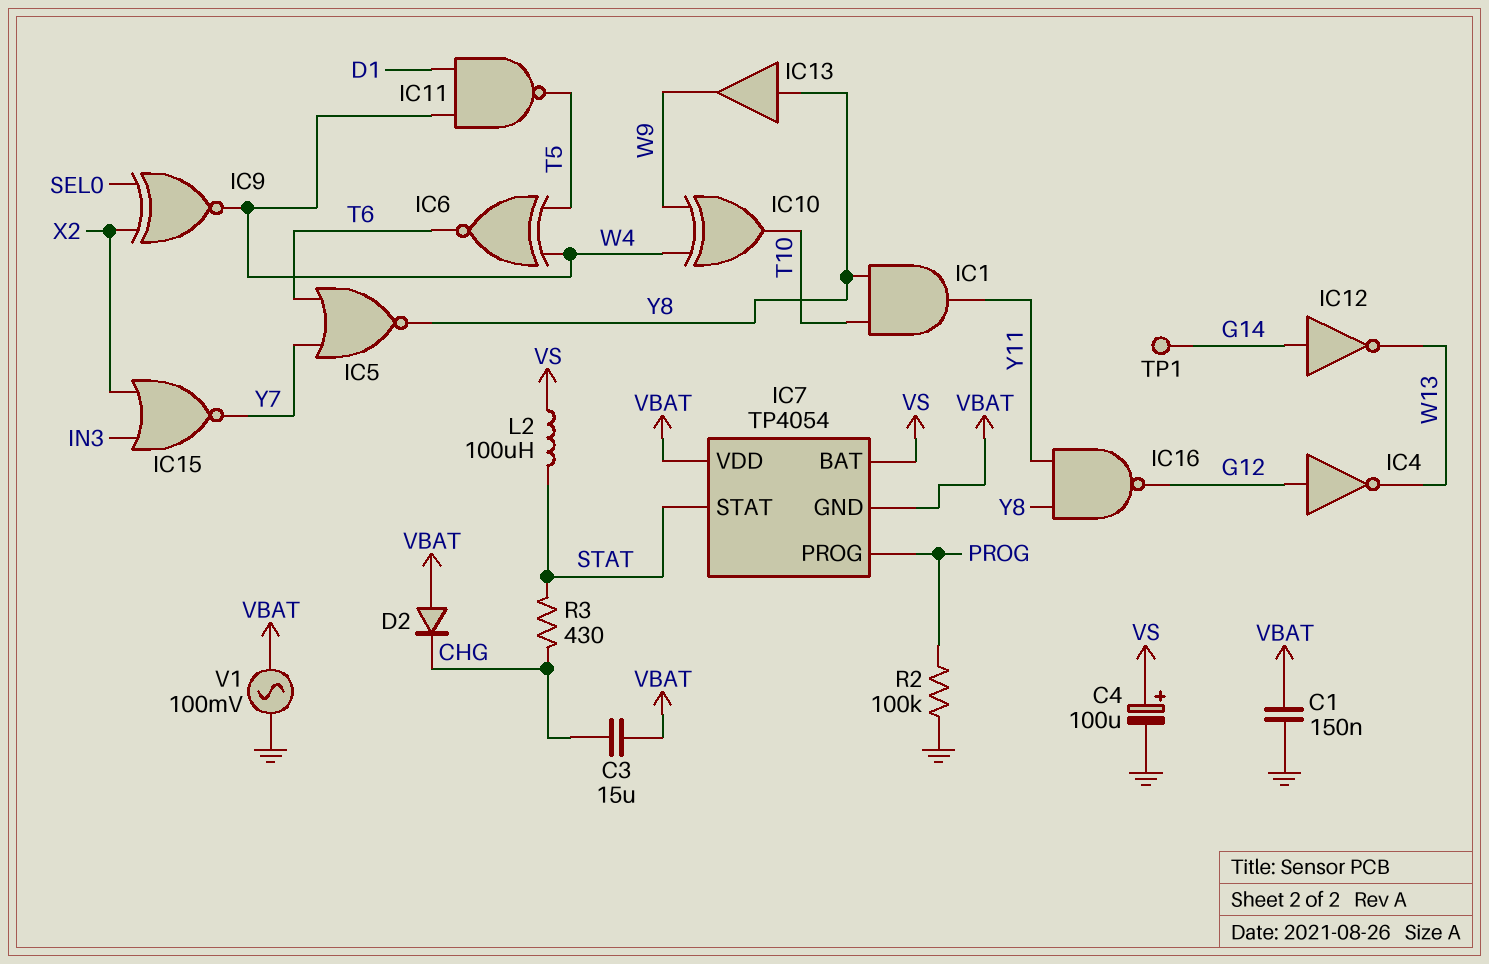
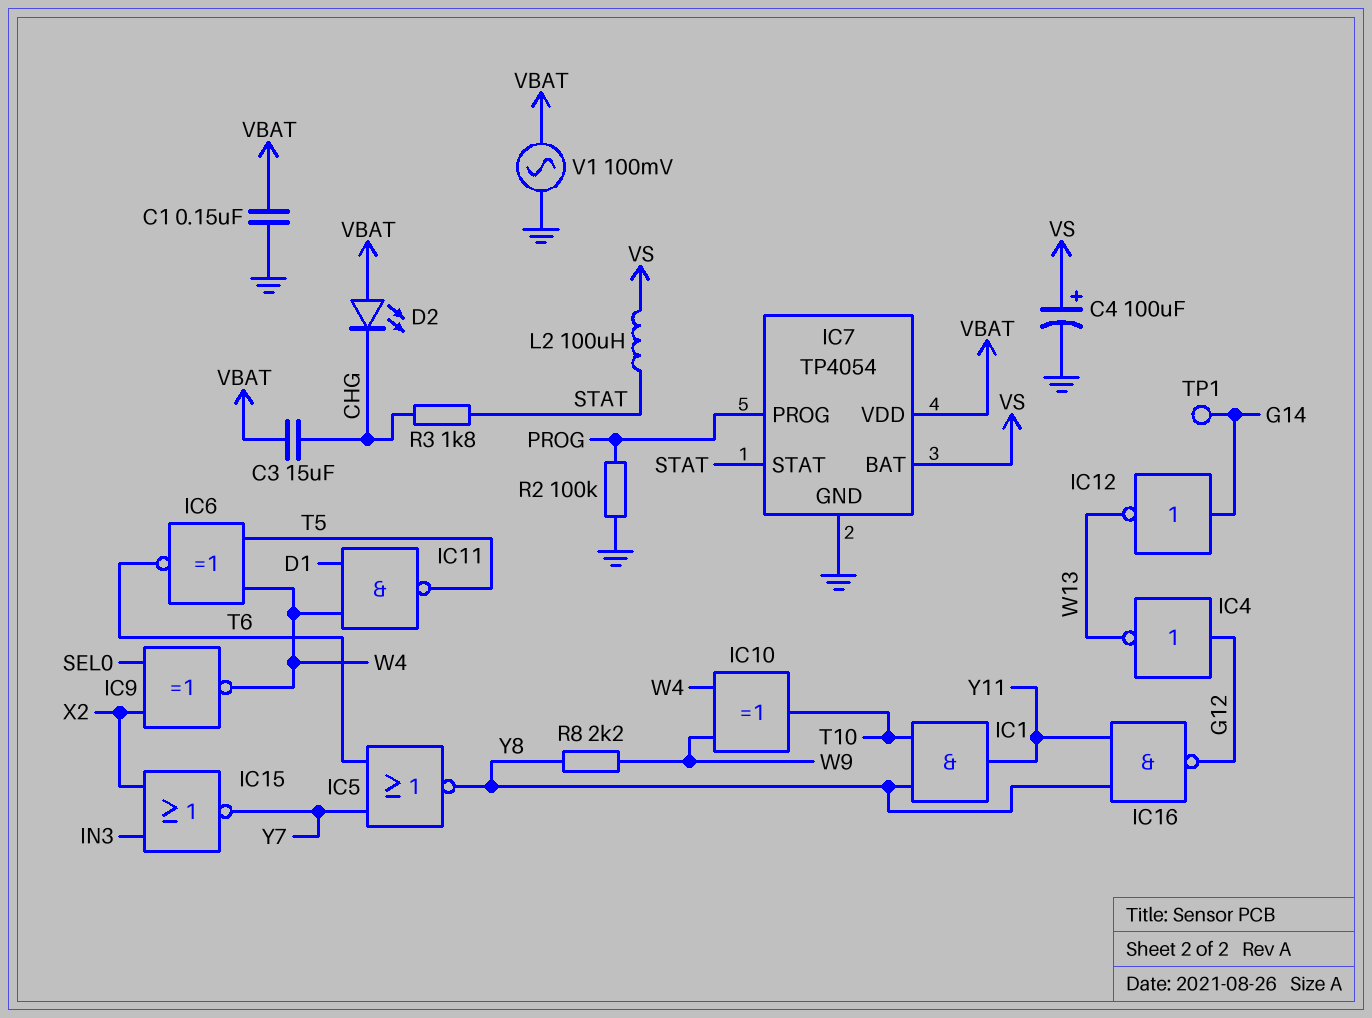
D2: diode (A VBAT, K CHG) -> LED (A VBAT, K CHG)
IC7 pin GND: VBAT -> GND
IC13: buffer (in Y8, out W9) -> none
R3: 430 (CHG, STAT) -> 1.8k (CHG, STAT)
R8: none -> 2.2k (W9, Y8)

